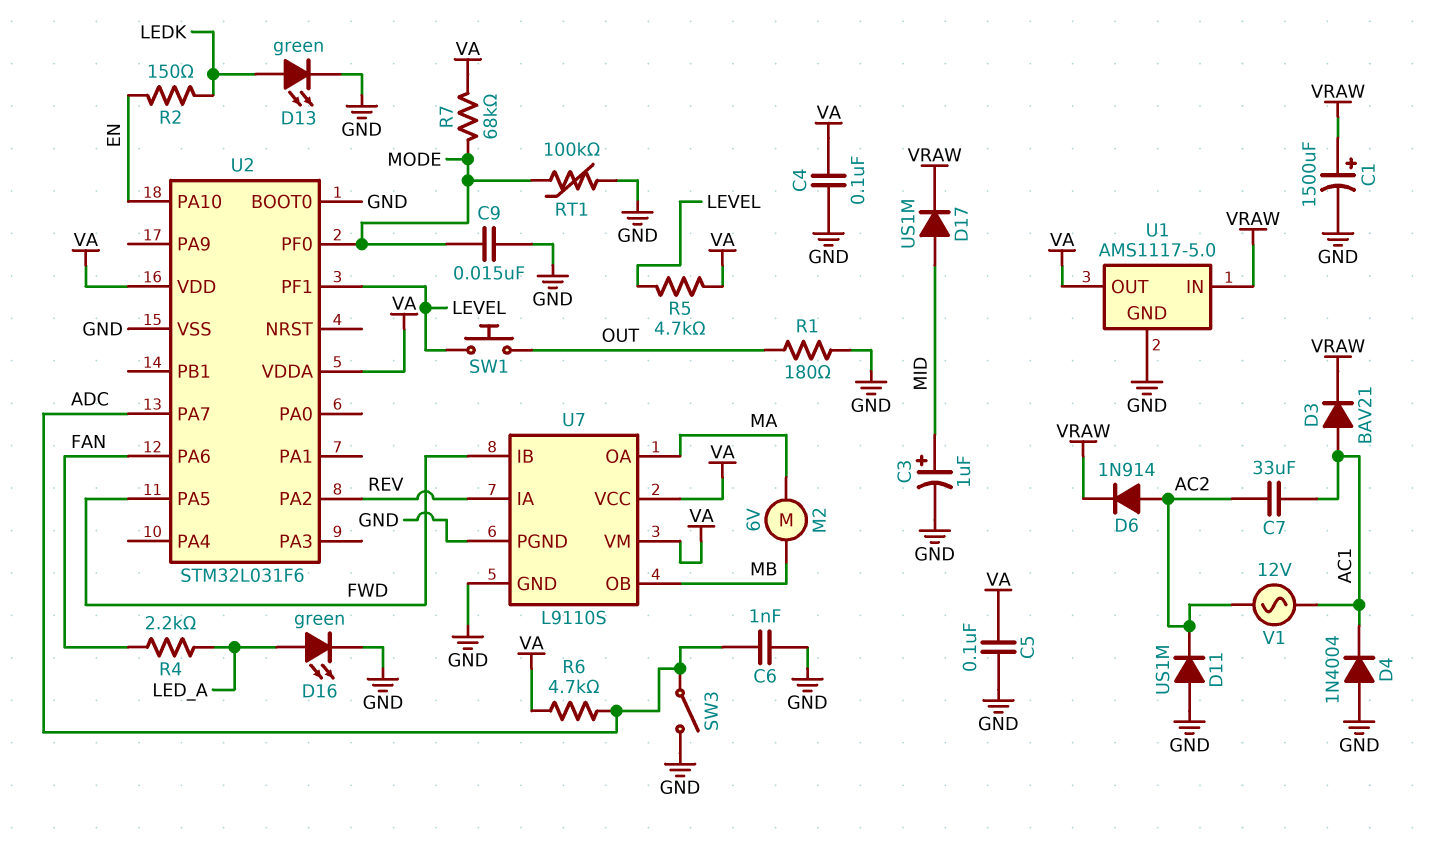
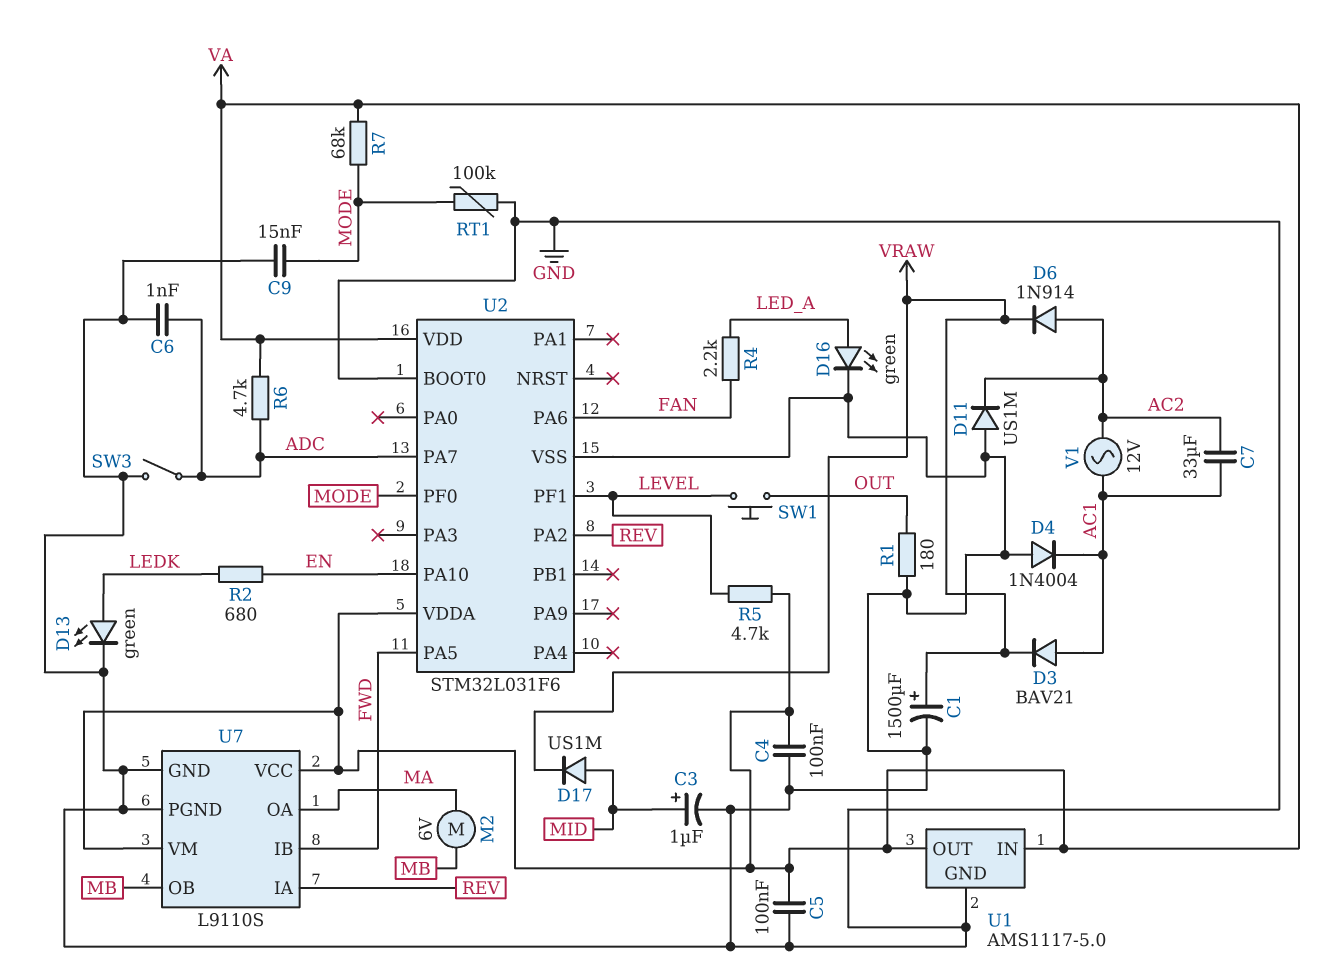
R2: 150 (EN, LEDK) -> 680 (EN, LEDK)
U1 pin IN: VRAW -> VA

